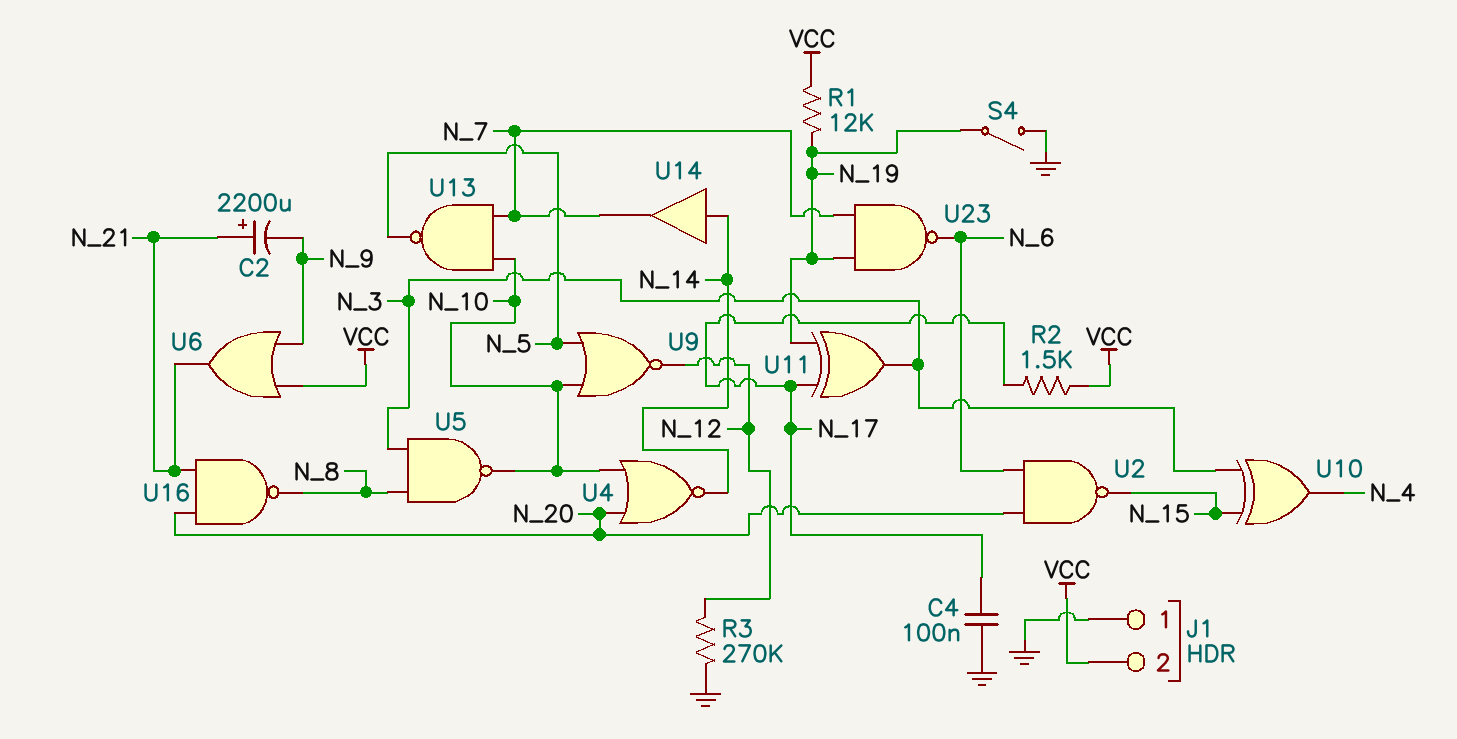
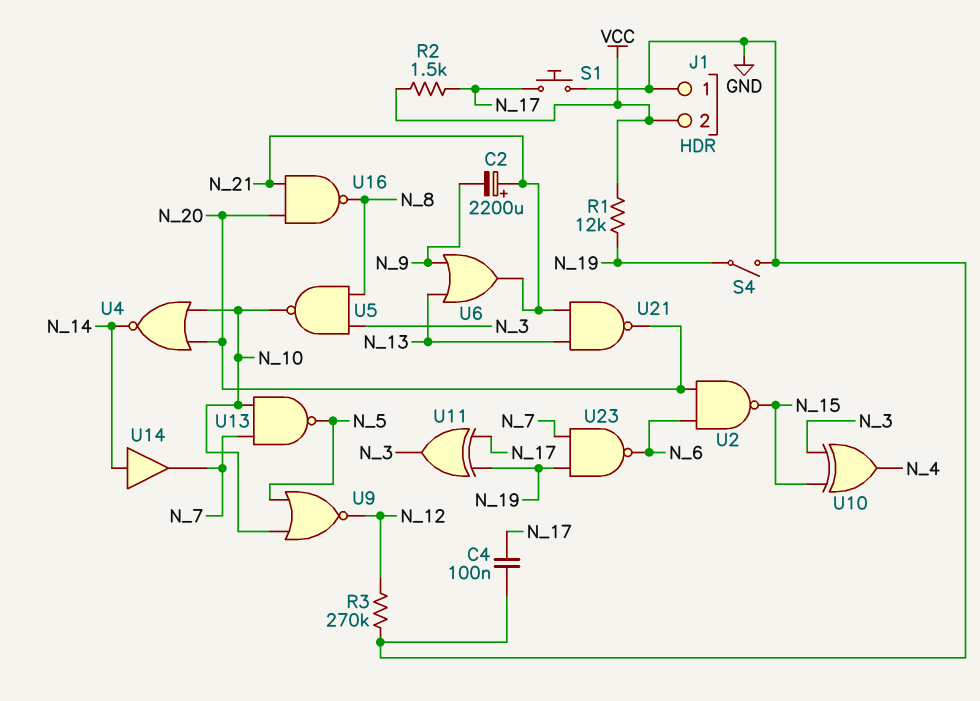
S1: none -> button (GND, N_17)
U6: OR (in N_9, in VCC, out N_21) -> OR (in N_9, in N_13, out N_21)
U21: none -> NAND (in N_13, in N_21, out N_20)

